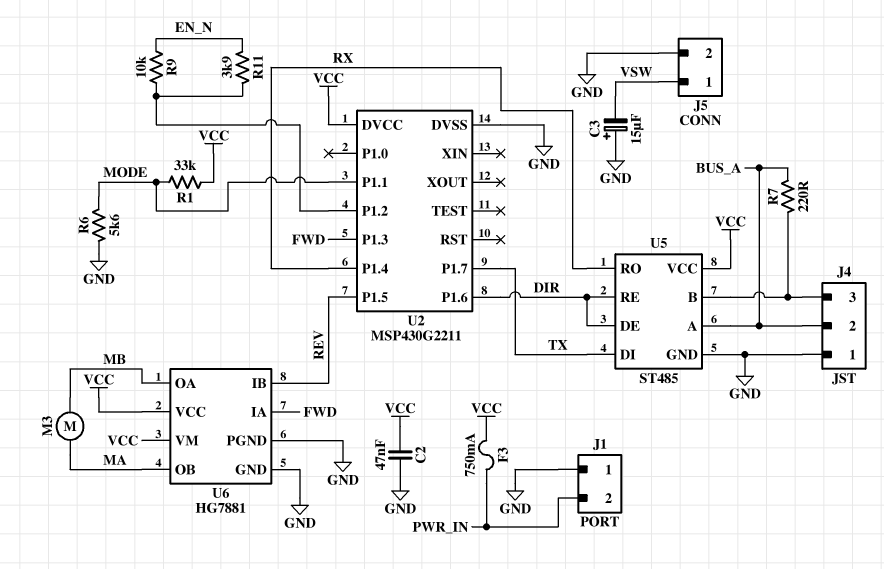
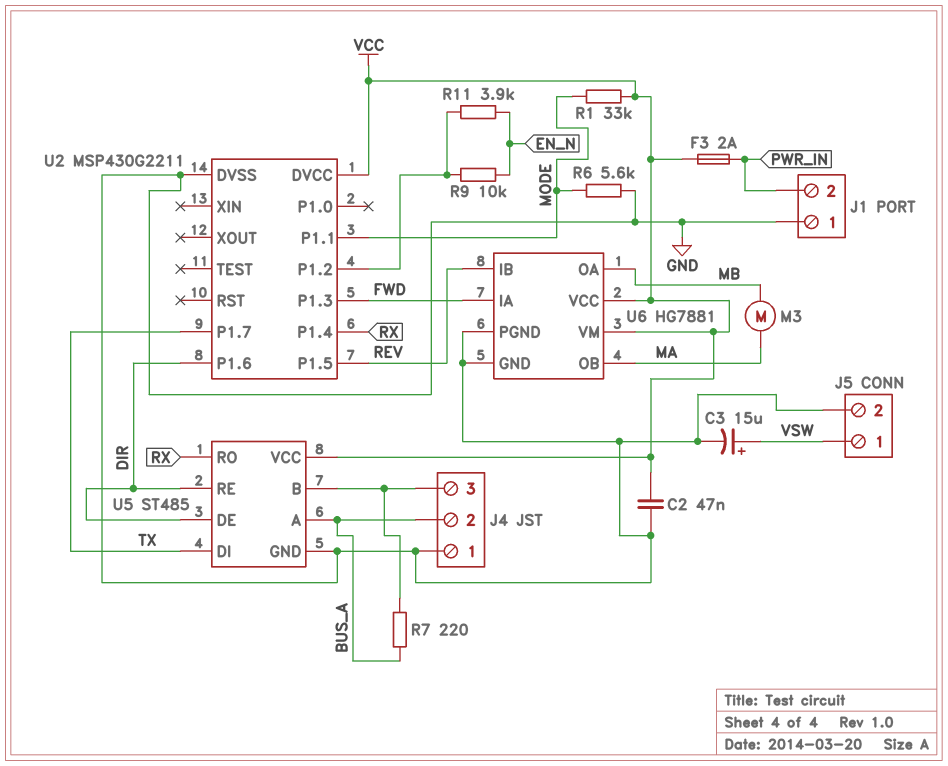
C3: 15uF (plus GND, minus VSW) -> 15uF (plus VSW, minus GND)
F3: 750mA (PWR_IN, VCC) -> 2A (PWR_IN, VCC)

